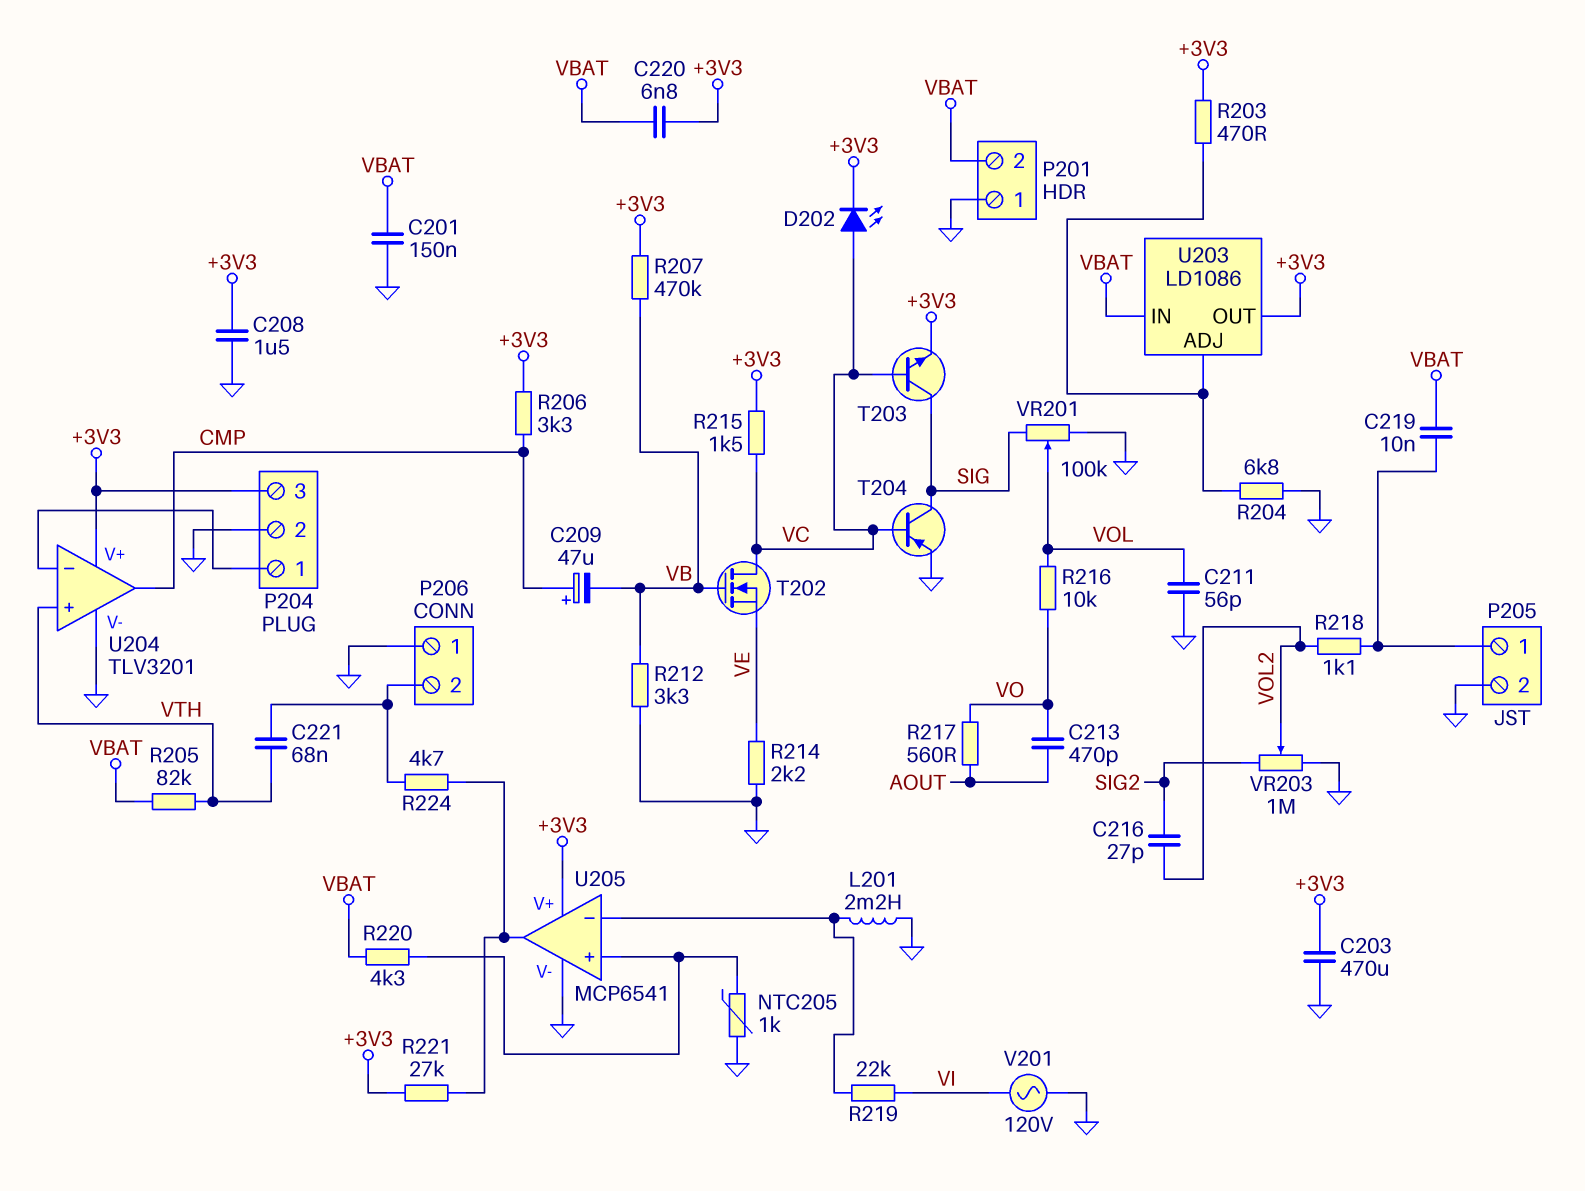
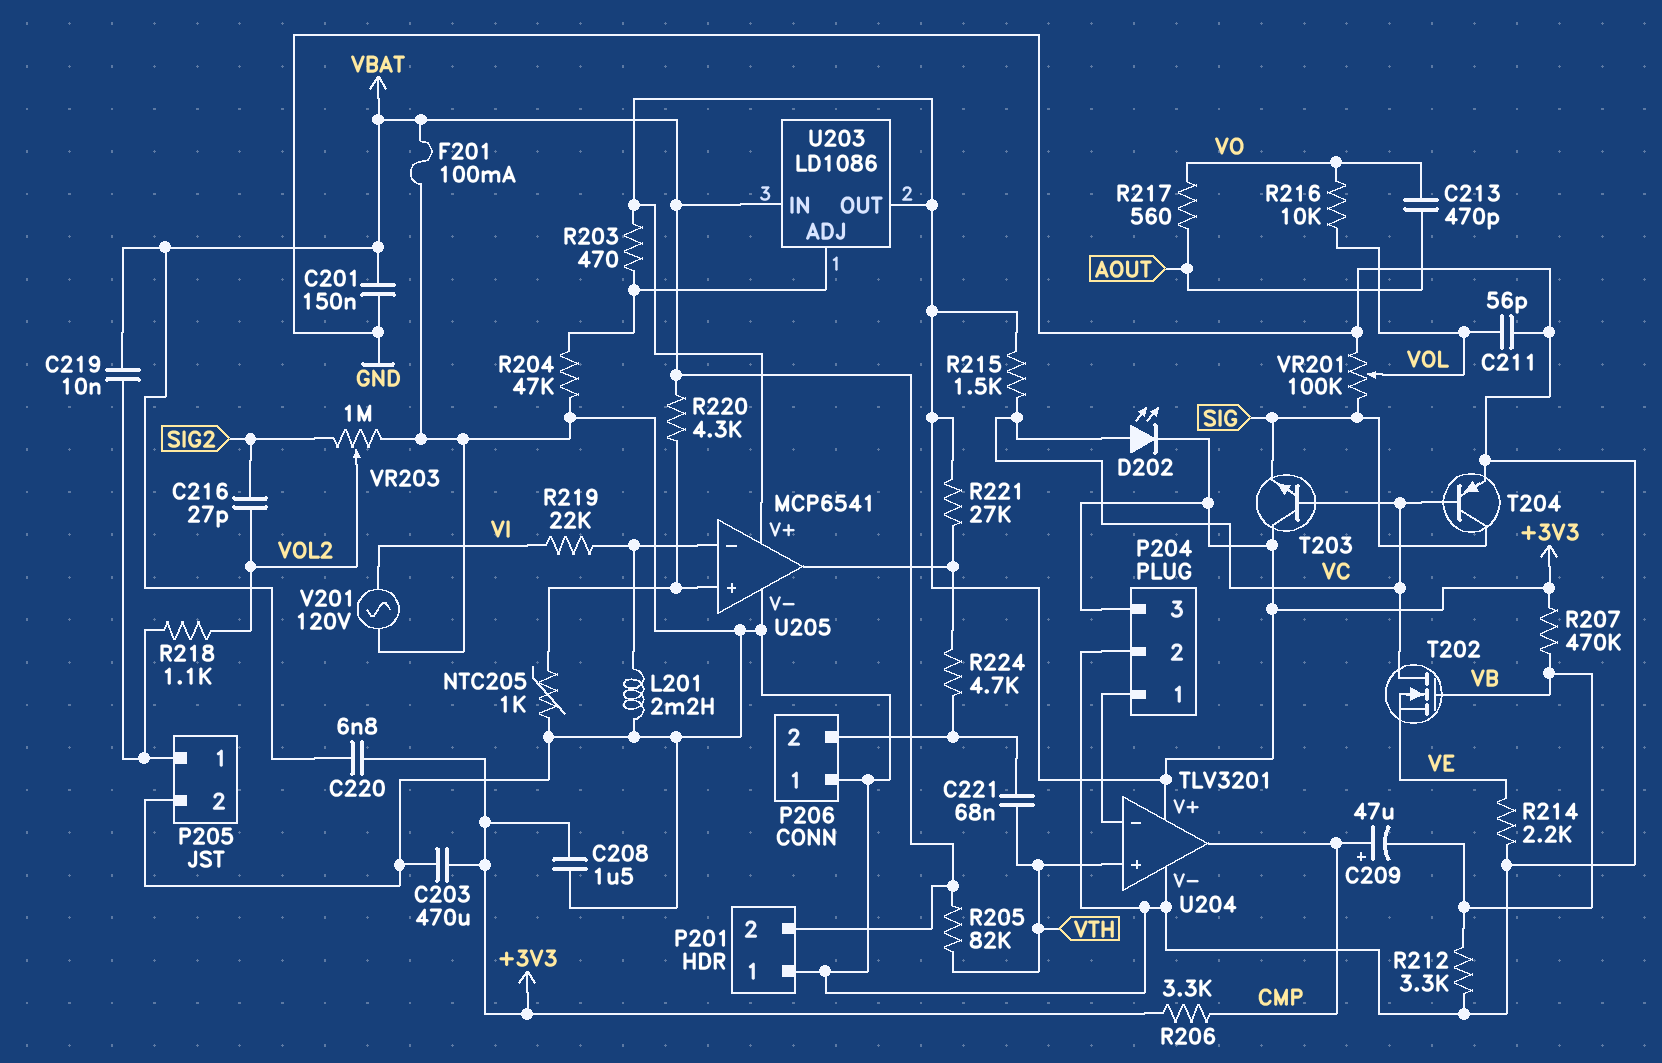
F201: none -> 100mA (GND, VBAT)
R204: 6.8k (GND, U203/ADJ) -> 47k (GND, U203/ADJ)
T203: NPN (B VC, C SIG, E +3V3) -> NPN (B VC, C +3V3, E SIG)

